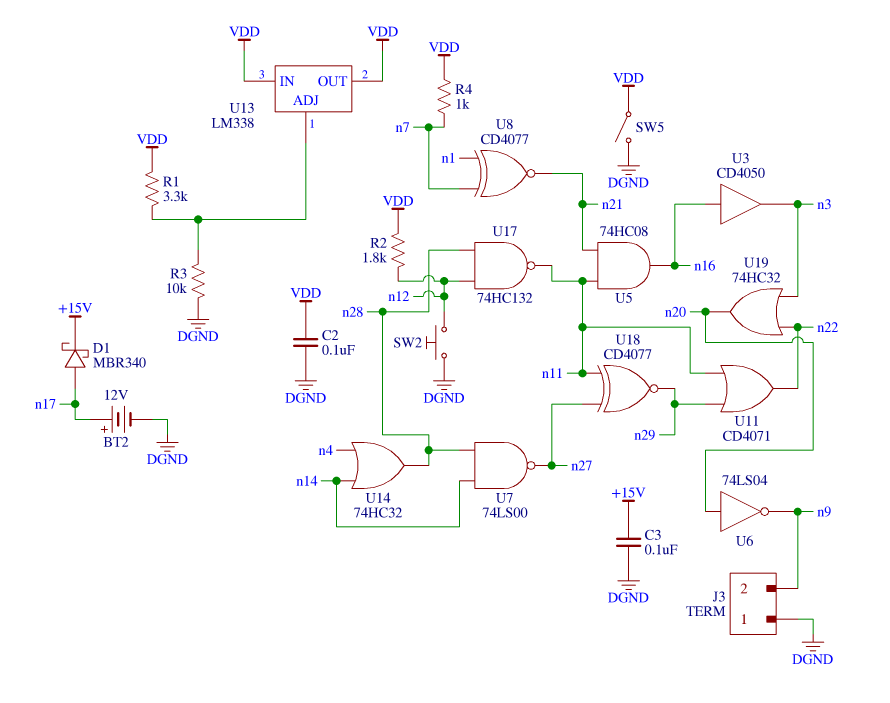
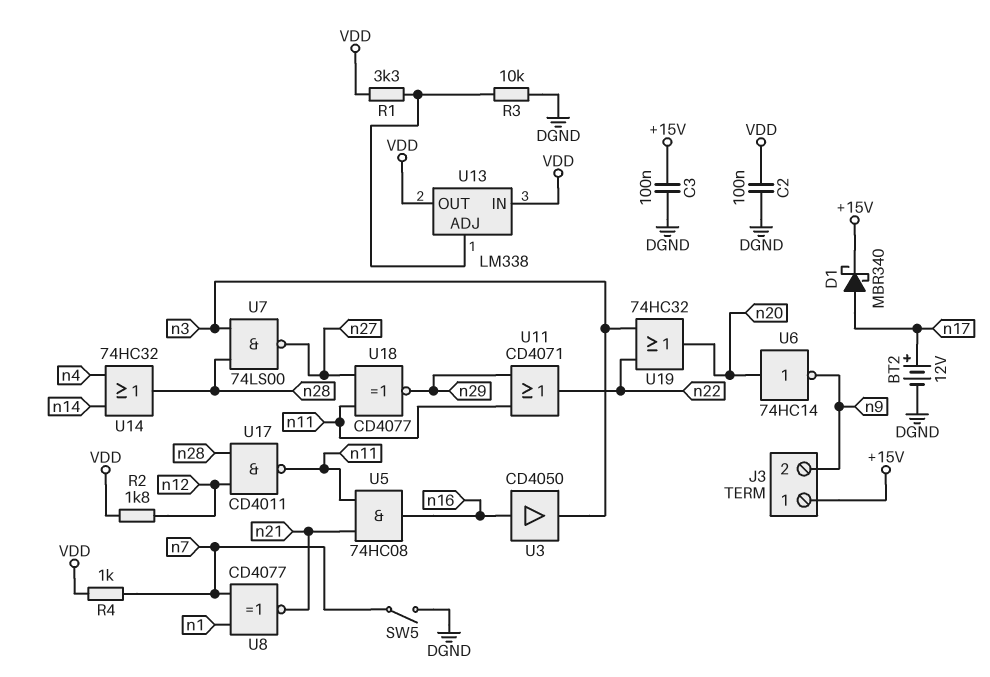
J3 pin 1: DGND -> +15V
SW2: button (DGND, n12) -> none
SW5: switch (DGND, VDD) -> switch (DGND, n7)
U6: NOT 74LS04 (in n20, out n9) -> NOT 74HC14 (in n20, out n9)
U7: NAND 74LS00 (in n14, in n28, out n27) -> NAND 74LS00 (in n3, in n28, out n27)
U17: NAND 74HC132 (in n12, in n28, out n11) -> NAND CD4011 (in n12, in n28, out n11)

